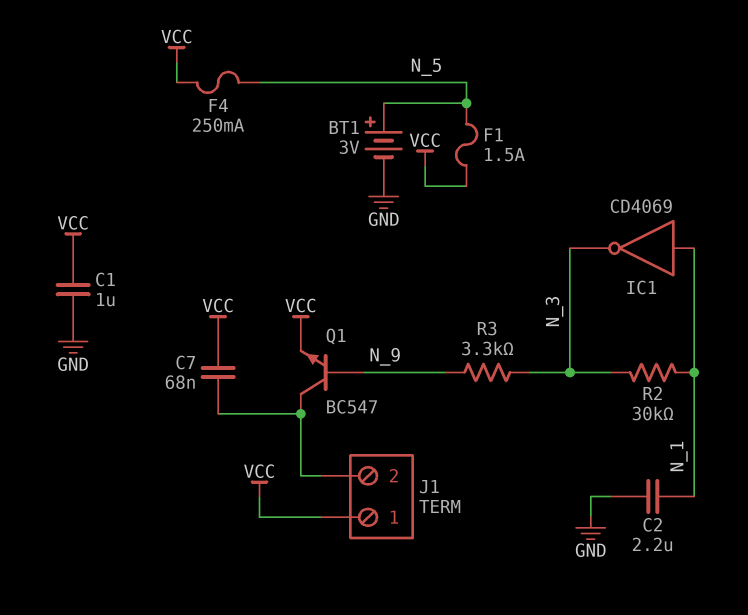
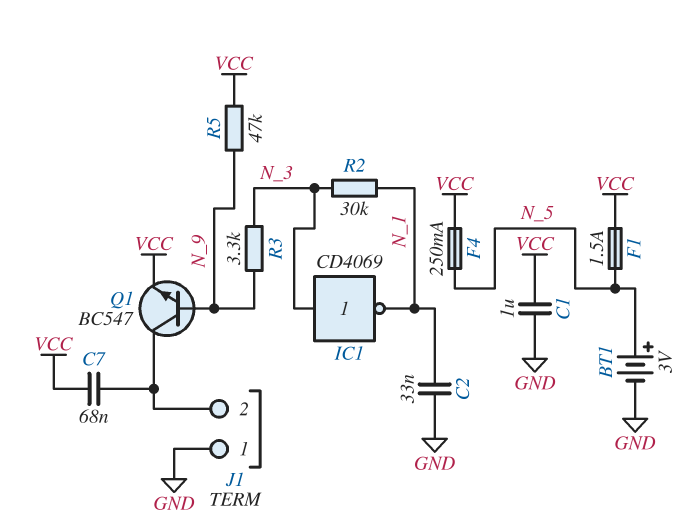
C2: 2.2uF (GND, N_1) -> 33nF (GND, N_1)
IC1: NOT CD4069 (in N_1, out N_3) -> NOT CD4069 (in N_3, out N_1)
J1 pin 1: VCC -> GND
R5: none -> 47k (N_9, VCC)

